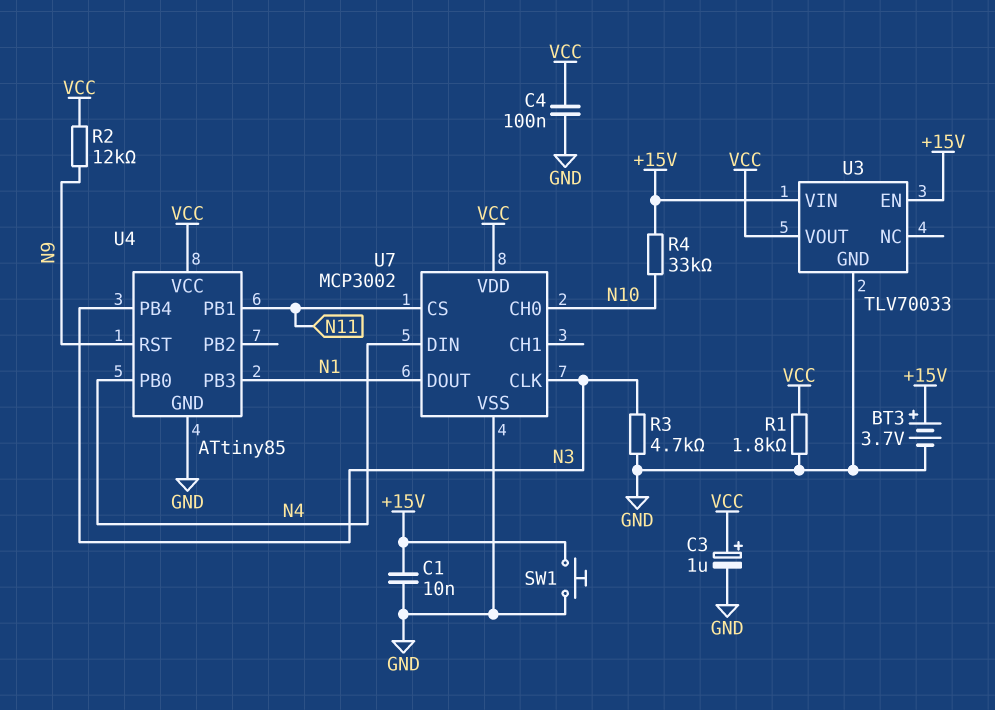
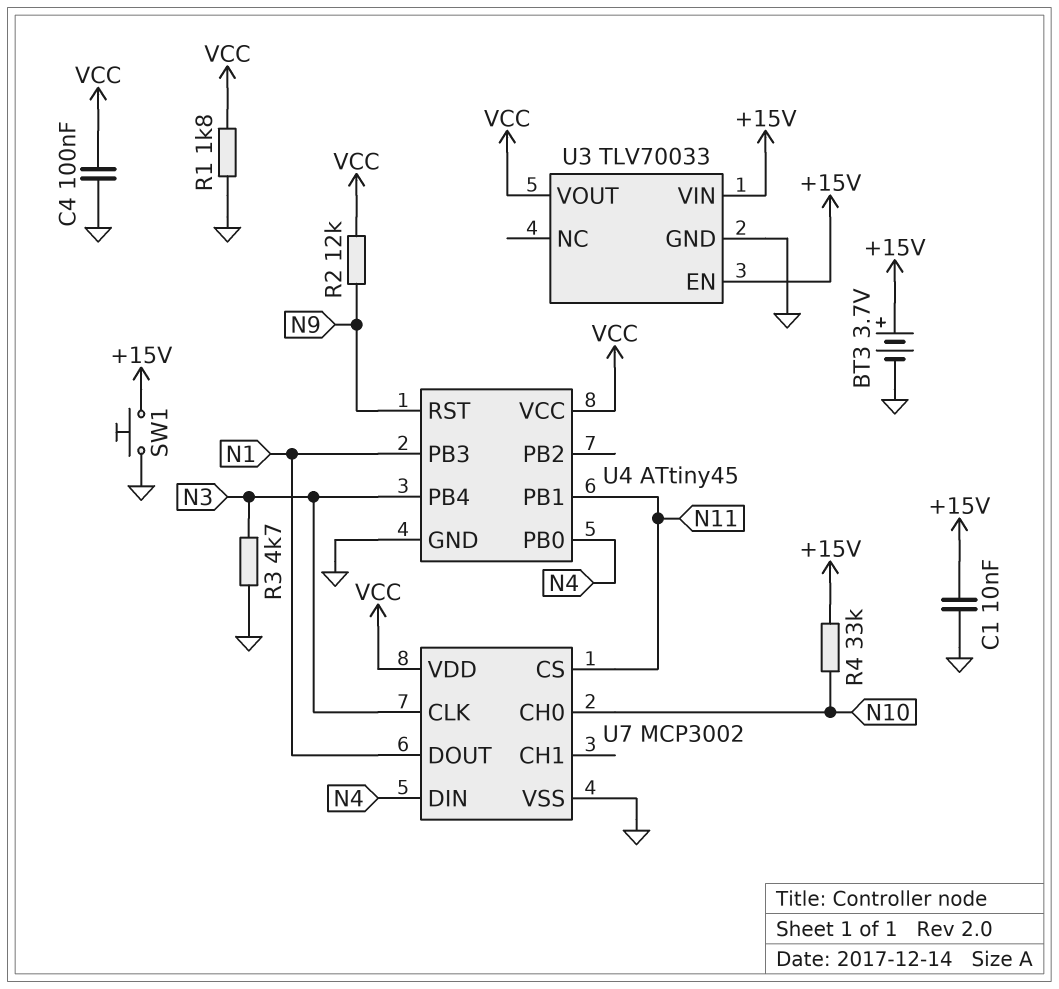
C3: 1uF (plus VCC, minus GND) -> none
U4: ATtiny85 -> ATtiny45

